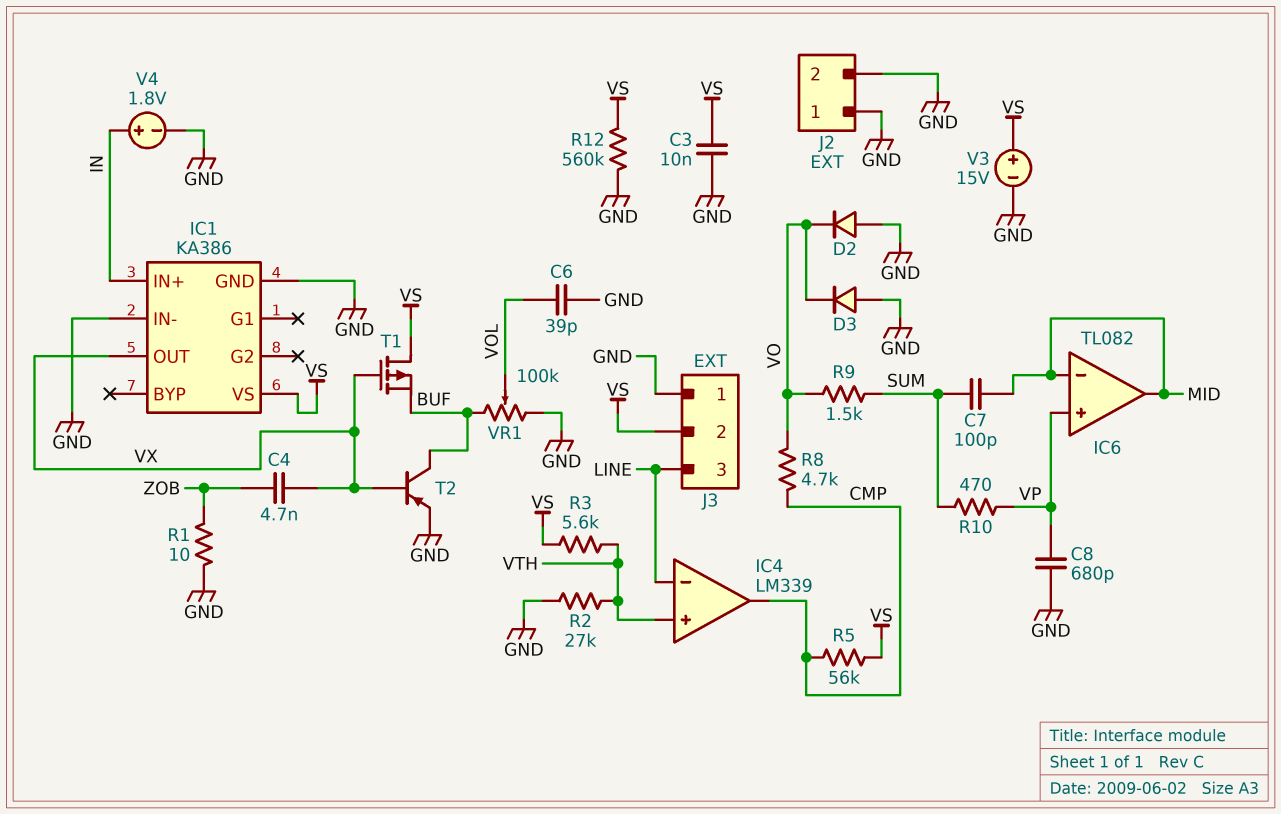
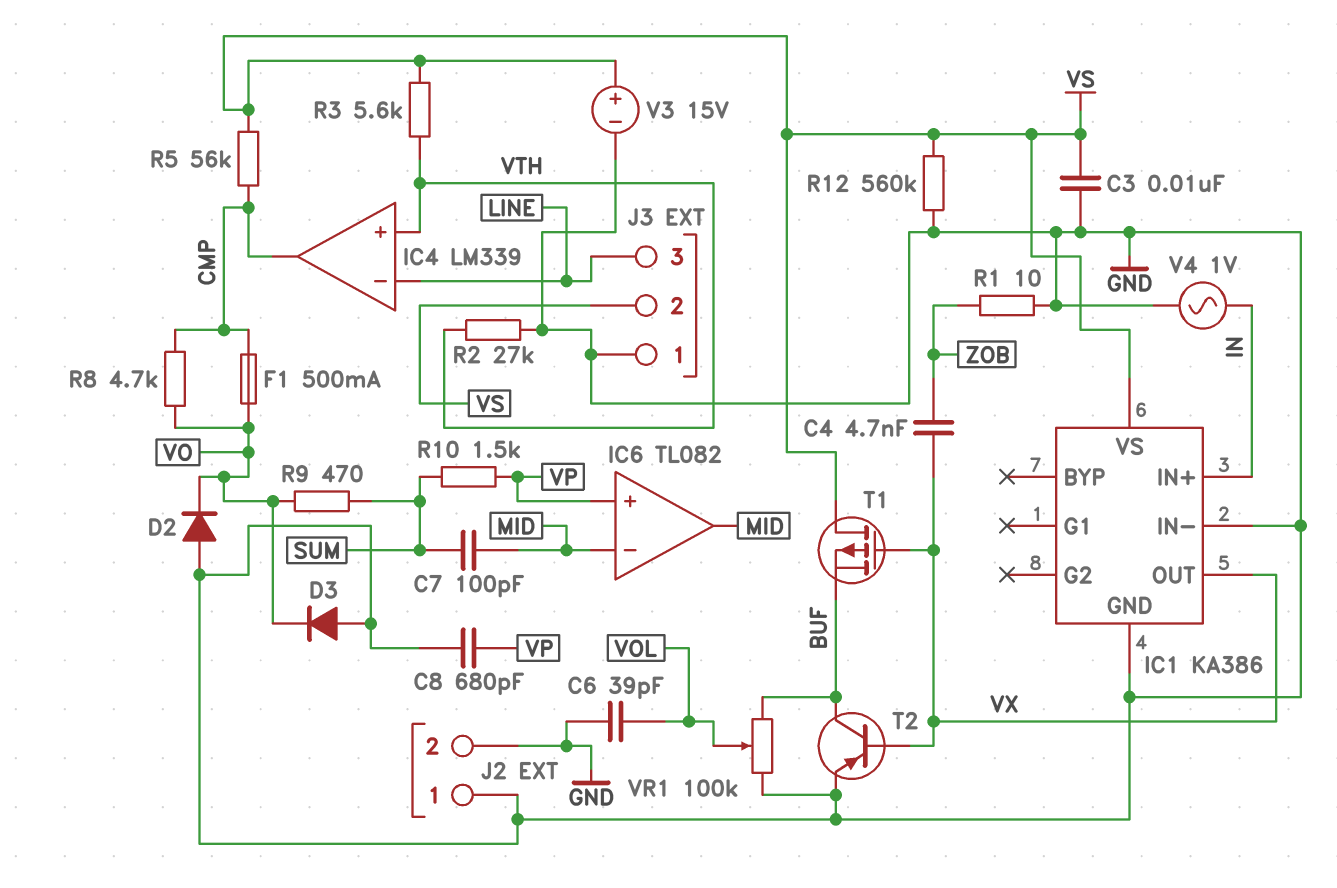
F1: none -> 500mA (CMP, VO)
R9: 1.5k (SUM, VO) -> 470 (SUM, VO)
R10: 470 (SUM, VP) -> 1.5k (SUM, VP)
V4: 1.8V (plus IN, minus GND) -> AC 1V (GND, IN)

